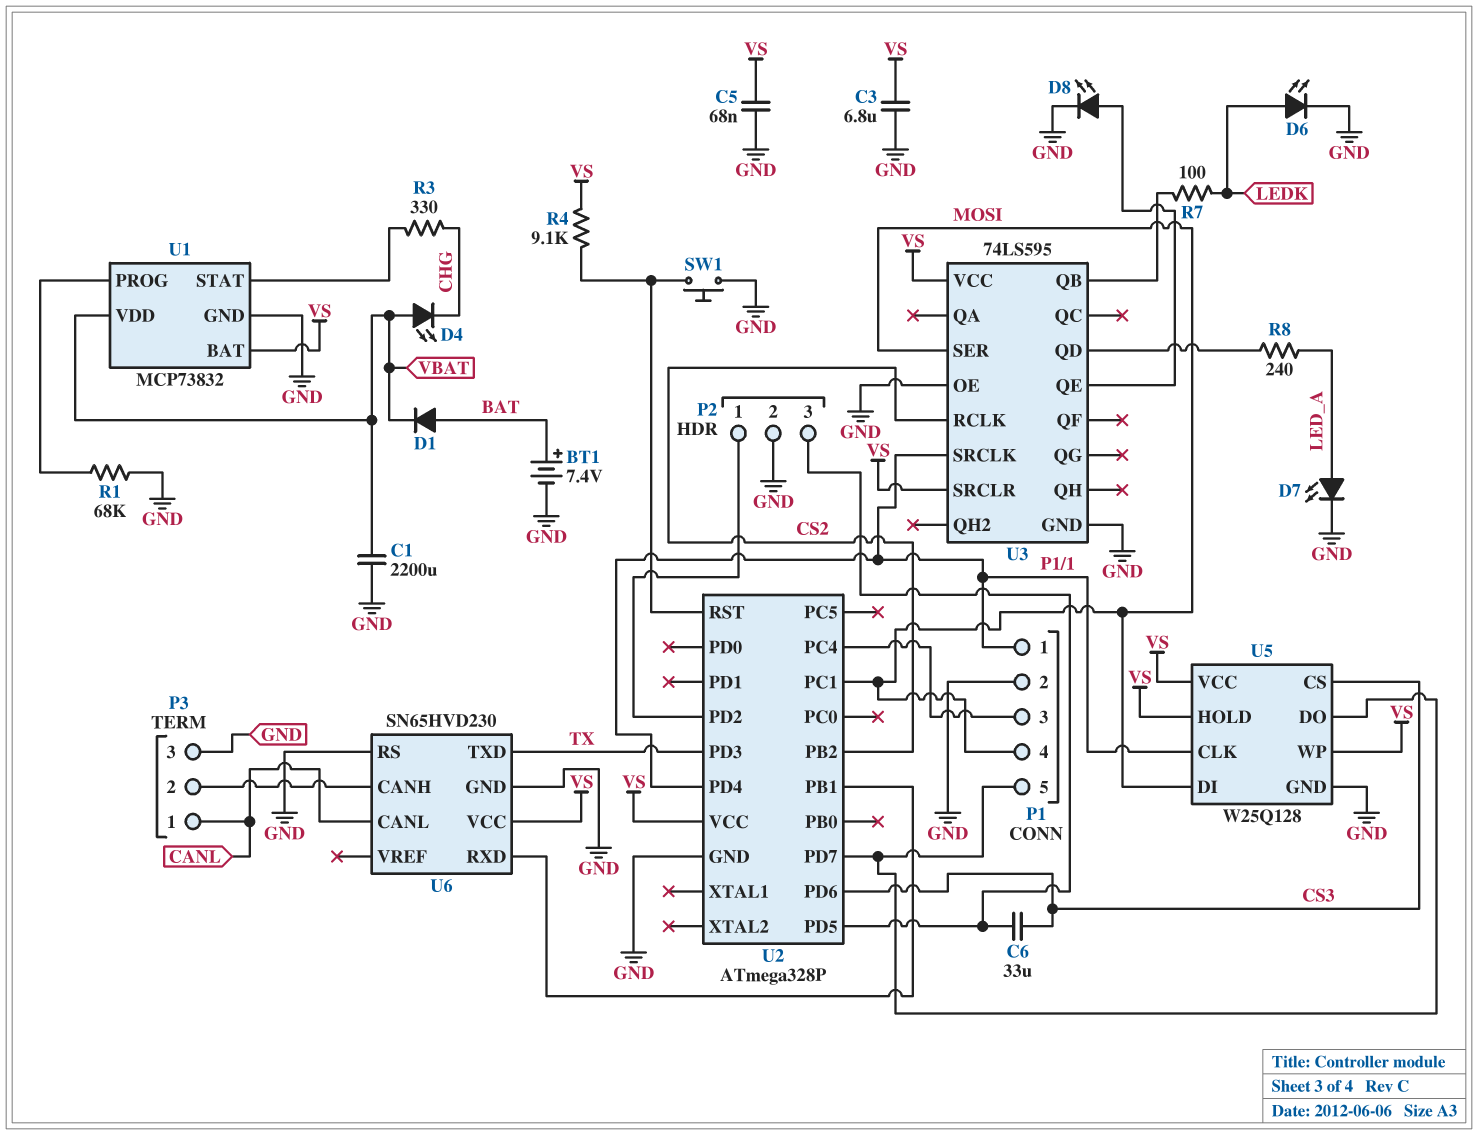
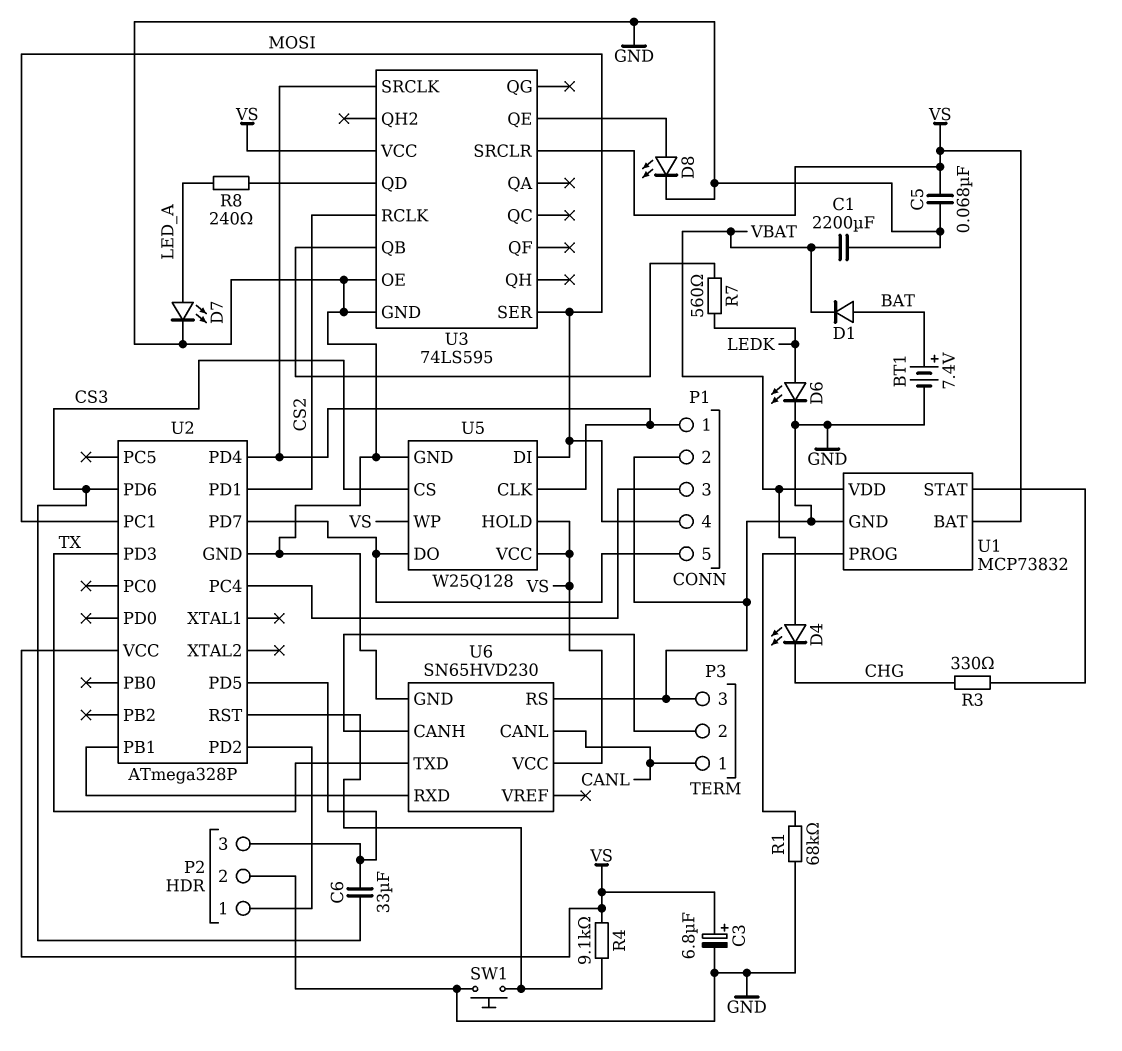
C3: 6.8uF (GND, VS) -> 6.8uF (plus VS, minus GND)
R7: 100 (LEDK, U3/QB) -> 560 (LEDK, U3/QB)
U2 pin PB2: CS2 -> none
U2 pin PD1: none -> CS2

